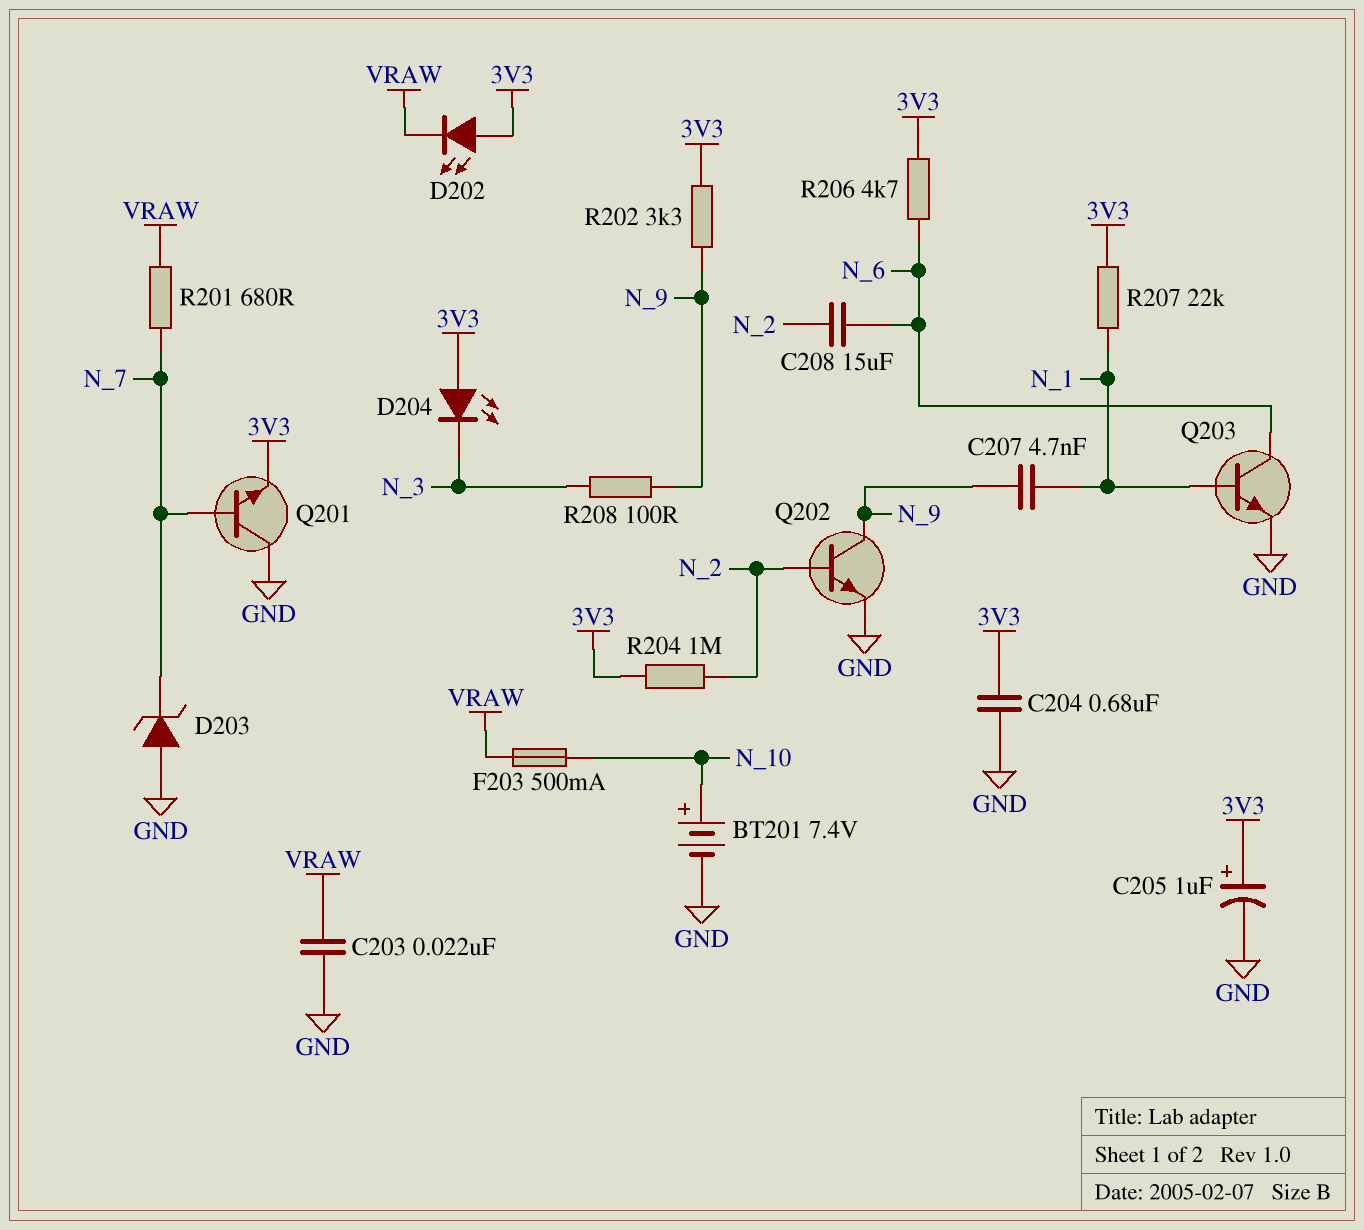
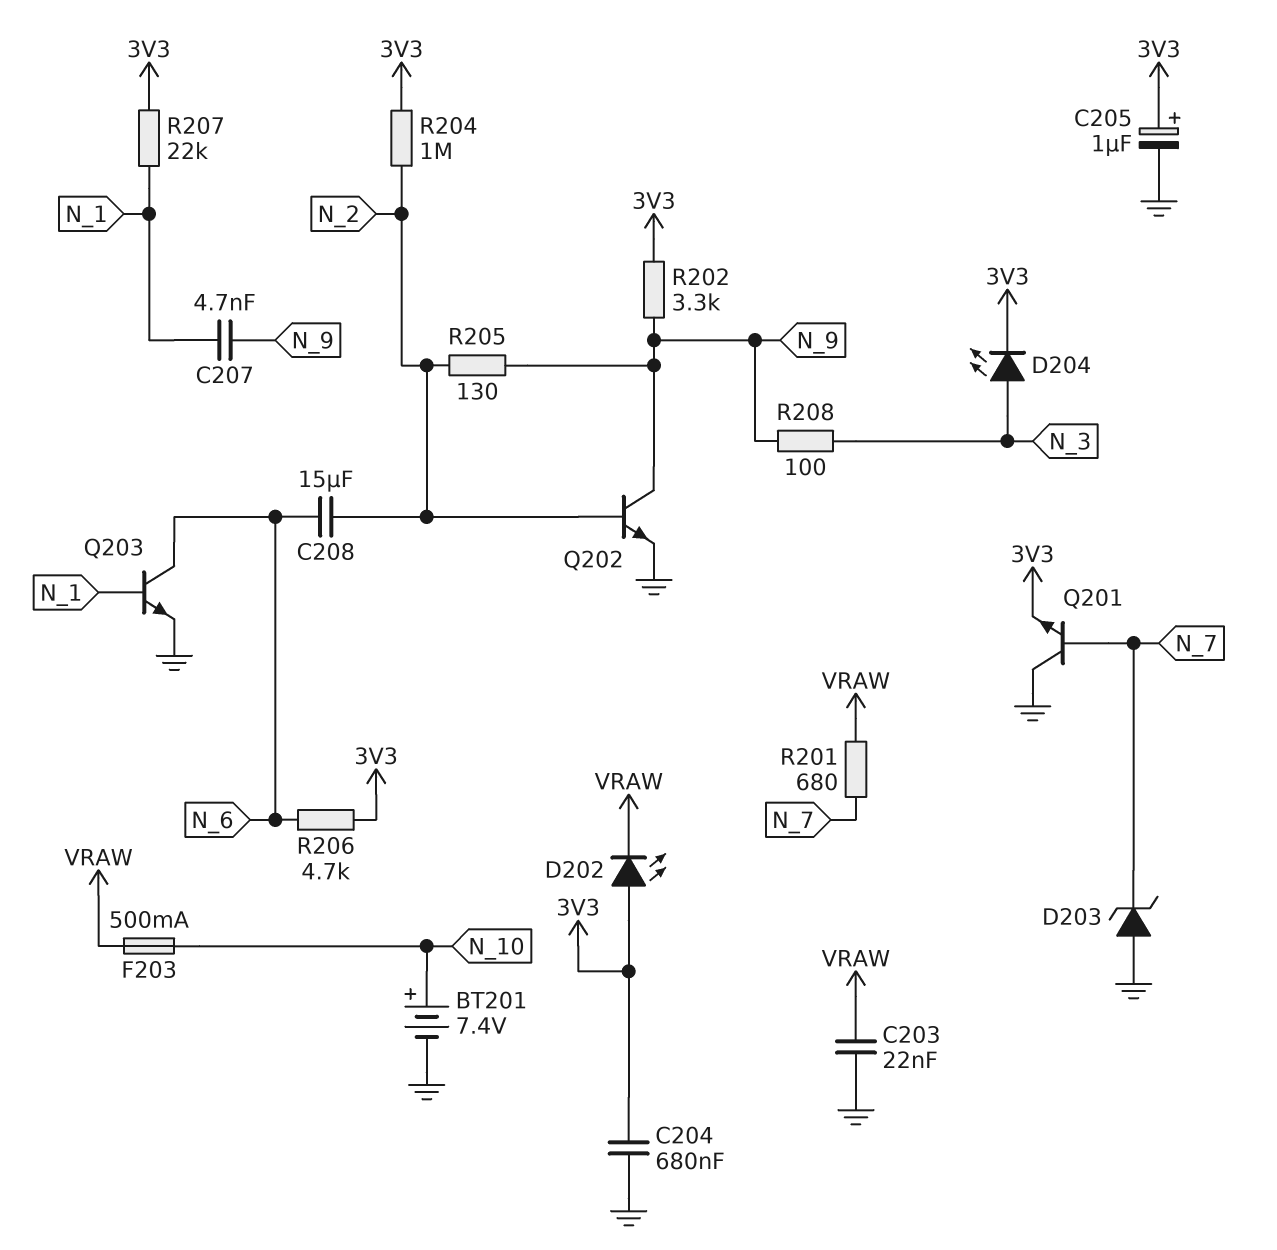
D204: LED (A 3V3, K N_3) -> LED (A N_3, K 3V3)
R205: none -> 130 (N_2, N_9)

